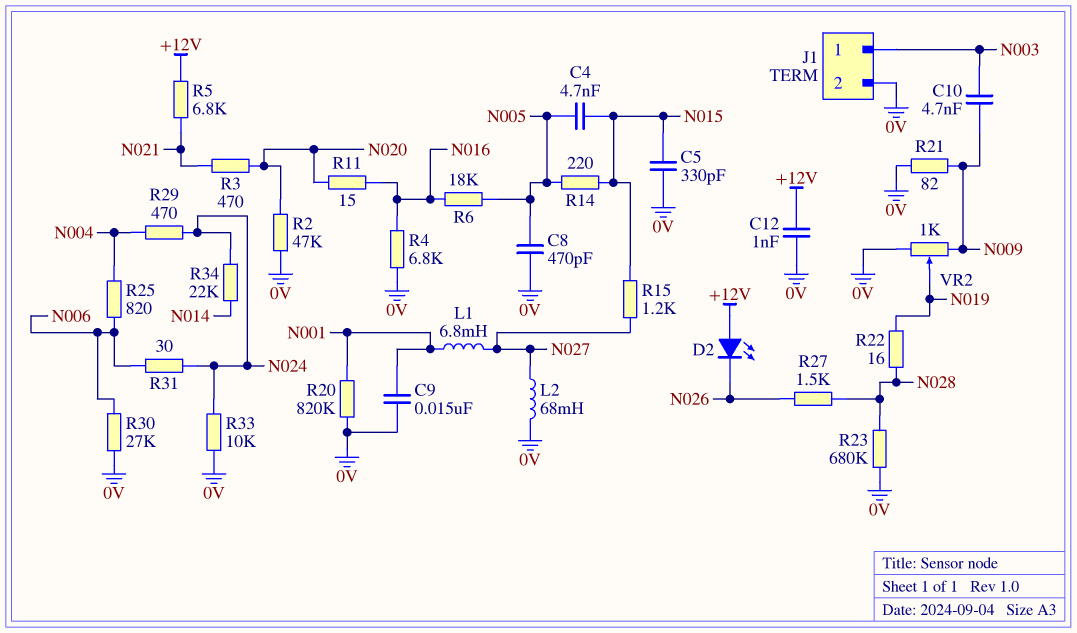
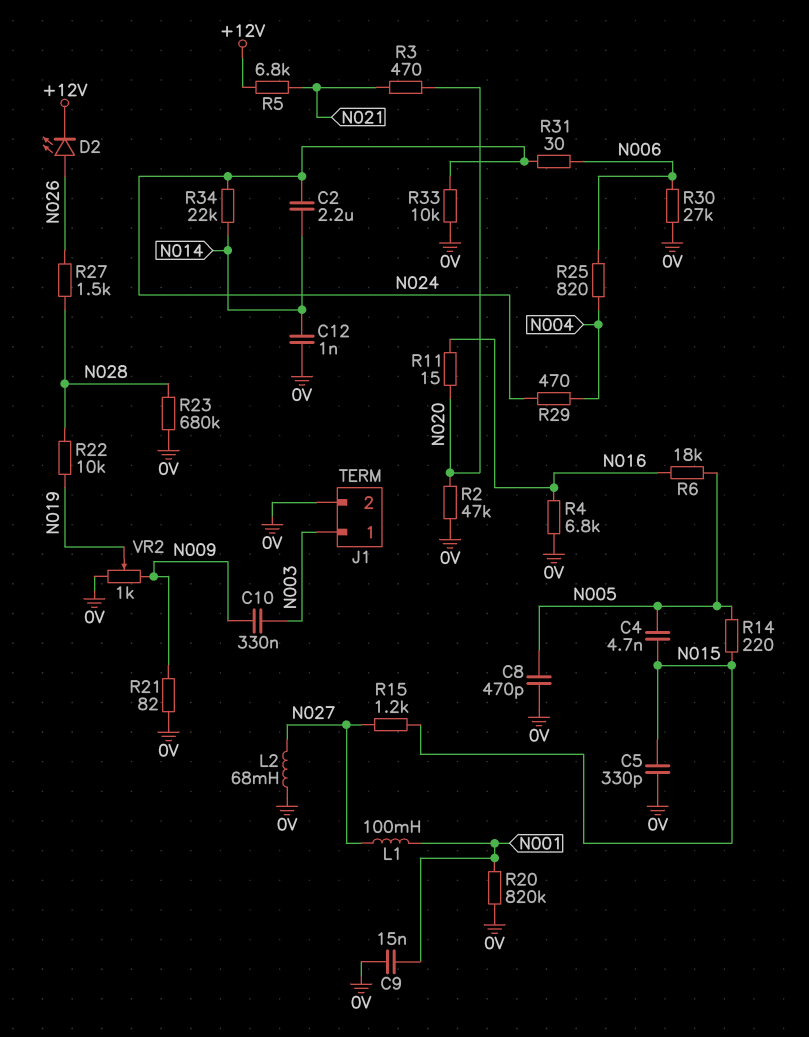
C2: none -> 2.2uF (N014, N024)
C10: 4.7nF (N003, N009) -> 330nF (N003, N009)
C12: 1nF (+12V, 0V) -> 1nF (0V, N014)
D2: LED (A +12V, K N026) -> LED (A N026, K +12V)
L1: 6.8mH (N001, N027) -> 100mH (N001, N027)
R22: 16 (N019, N028) -> 10k (N019, N028)

